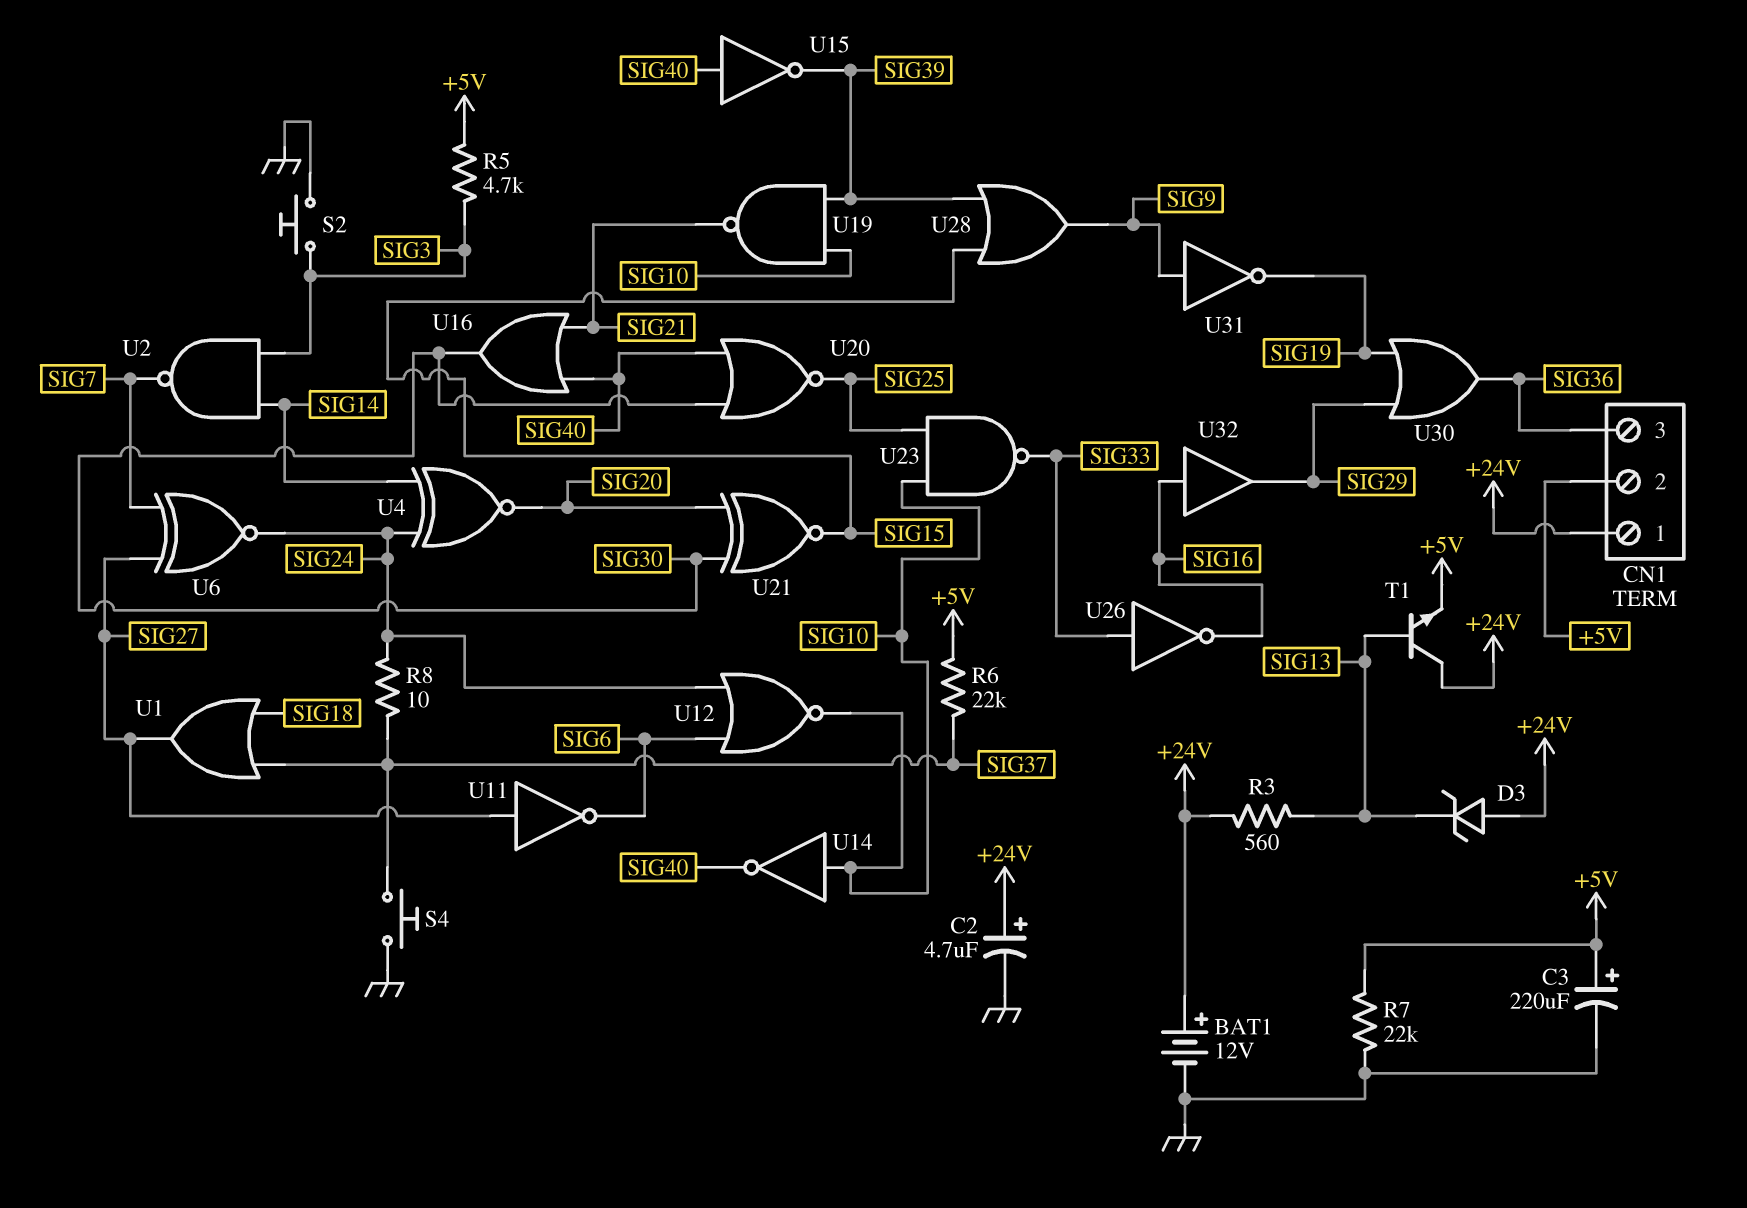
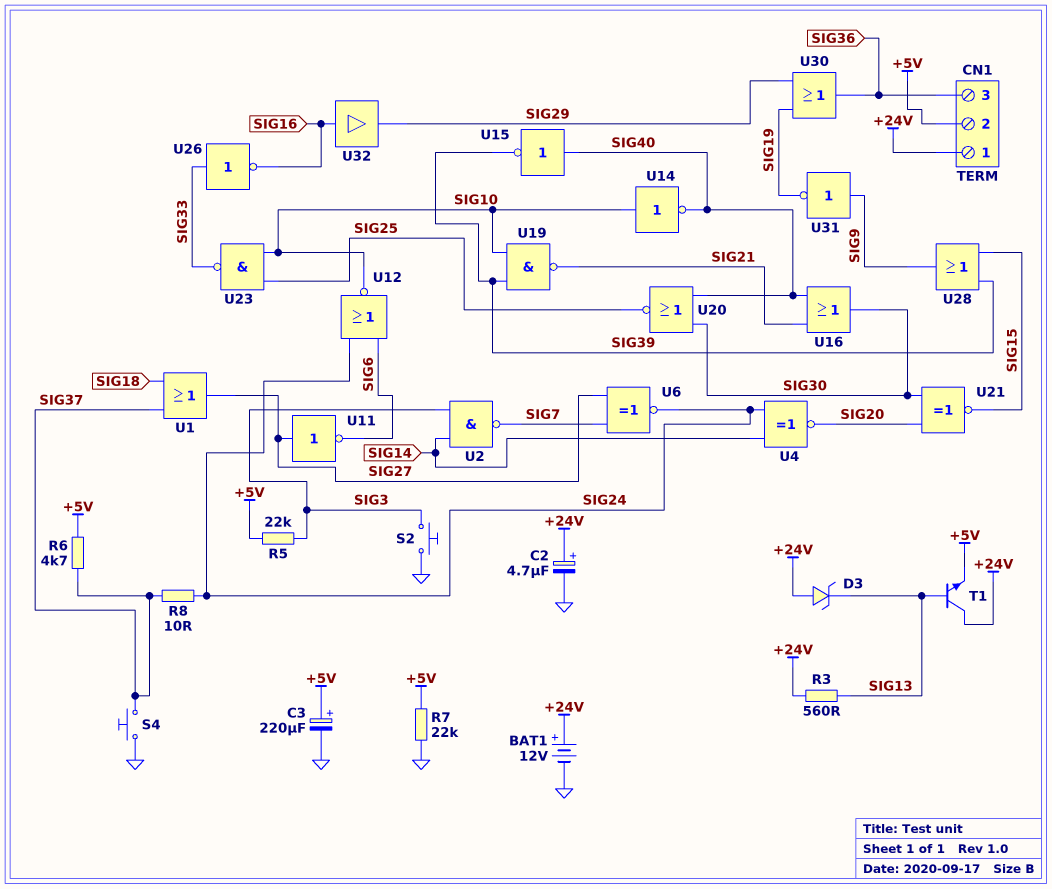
R5: 4.7k (+5V, SIG3) -> 22k (+5V, SIG3)
R6: 22k (+5V, SIG37) -> 4.7k (+5V, SIG37)

